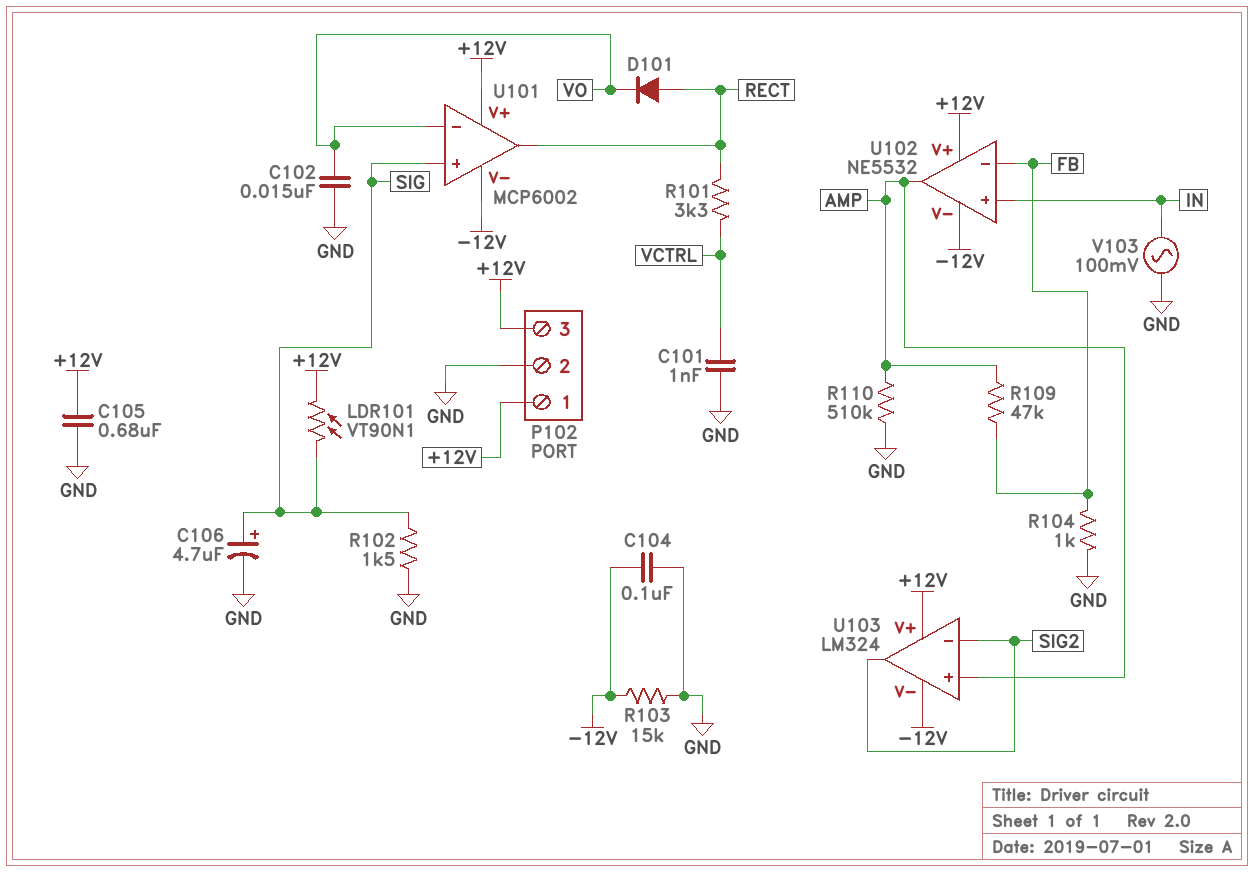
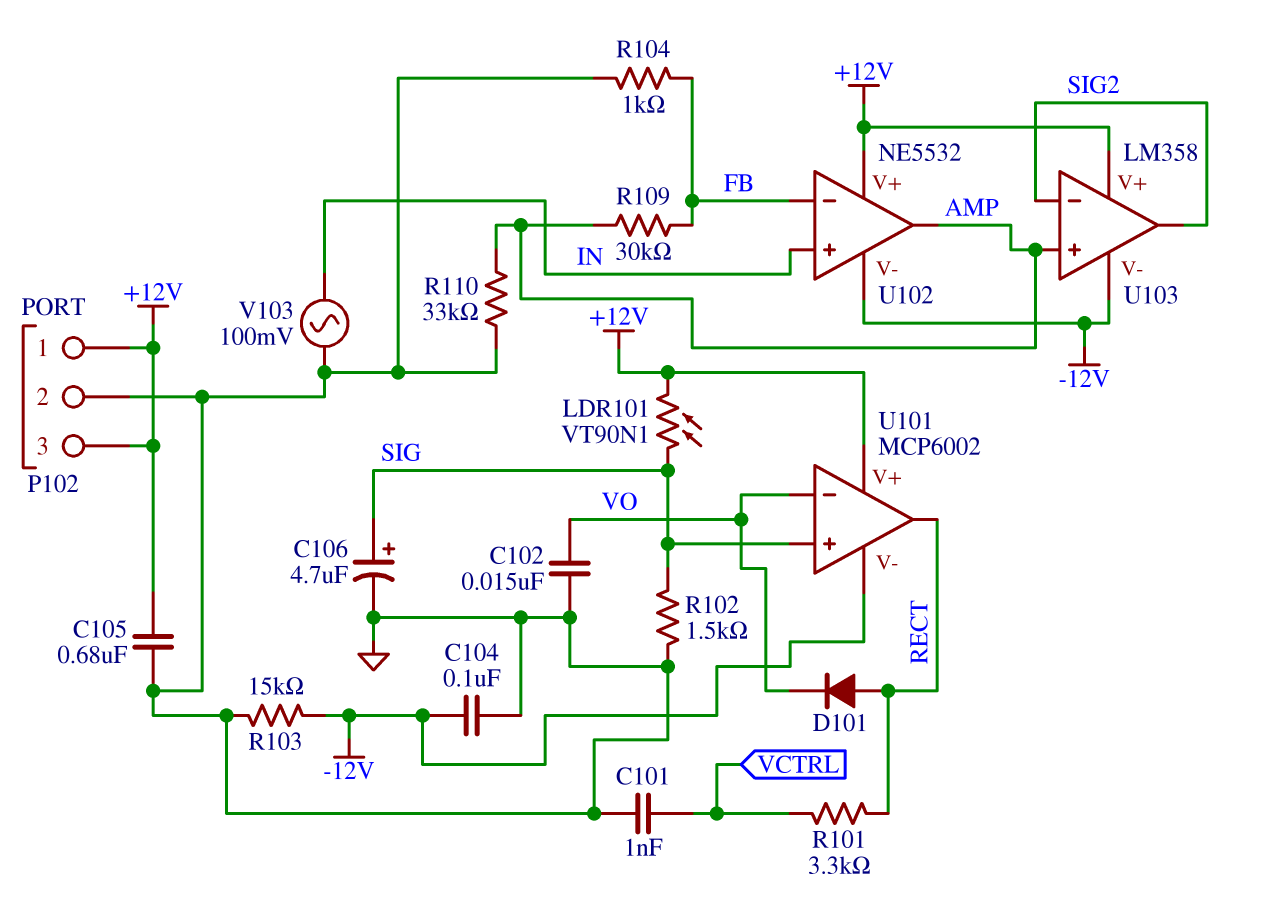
R109: 47k (AMP, FB) -> 30k (AMP, FB)
R110: 510k (AMP, GND) -> 33k (AMP, GND)
U103: LM324 -> LM358

